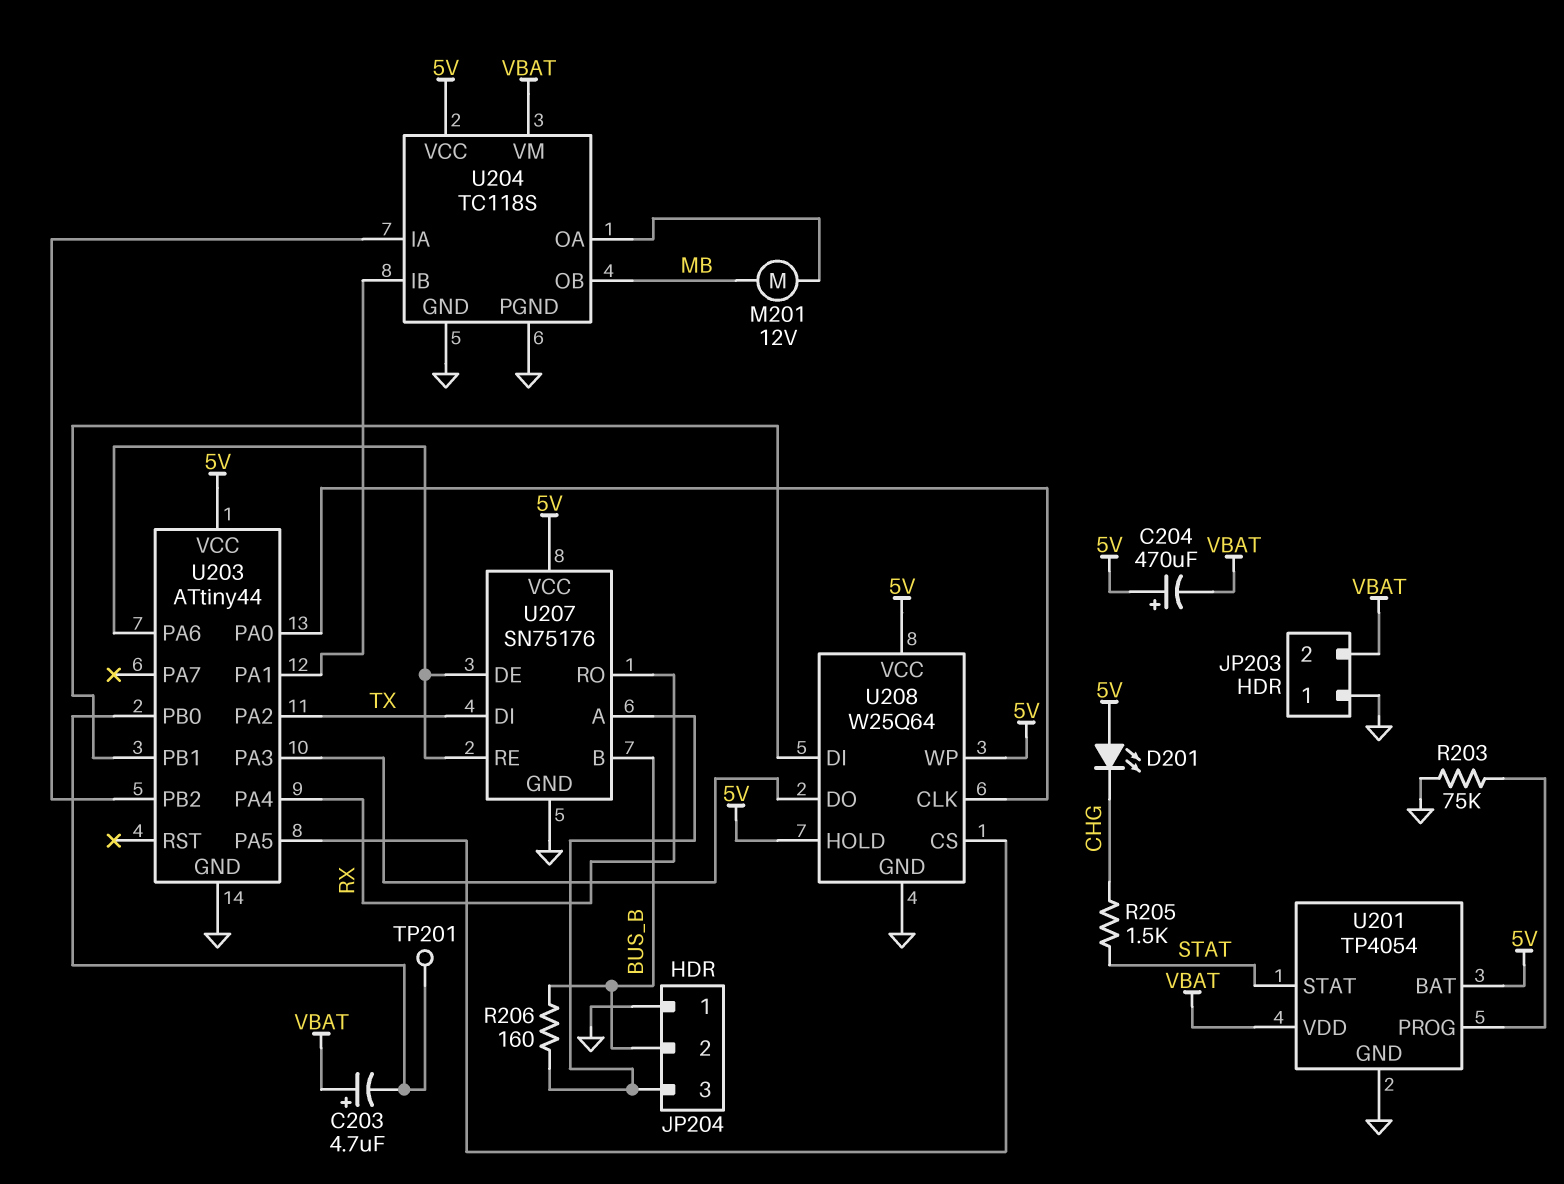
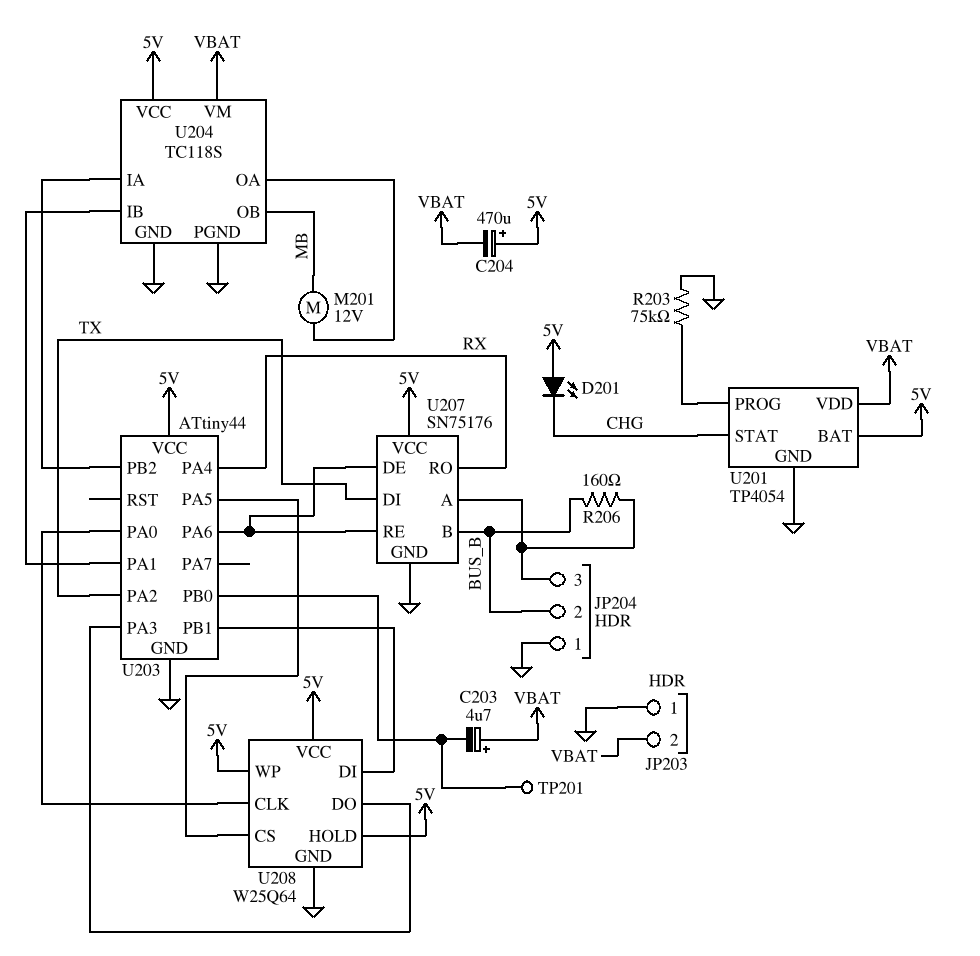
R205: 1.5k (CHG, STAT) -> none
U201 pin STAT: STAT -> CHG

